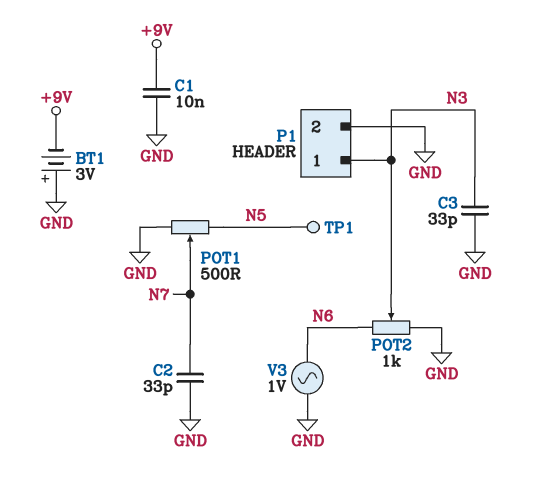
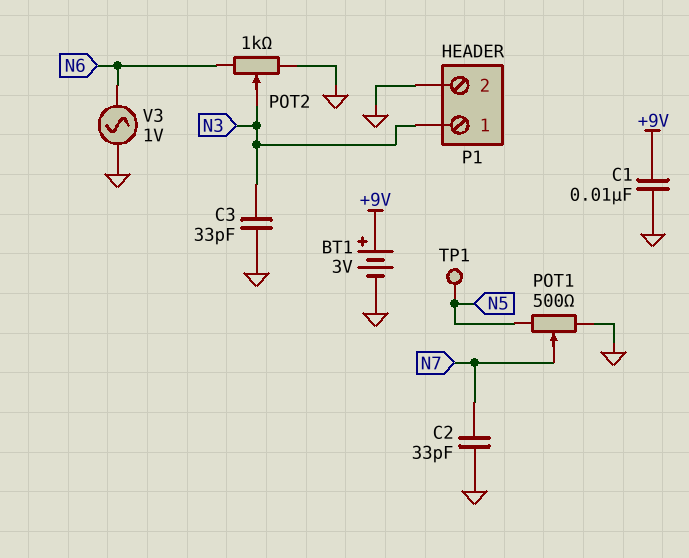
BT1: 3V (plus GND, minus +9V) -> 3V (plus +9V, minus GND)

